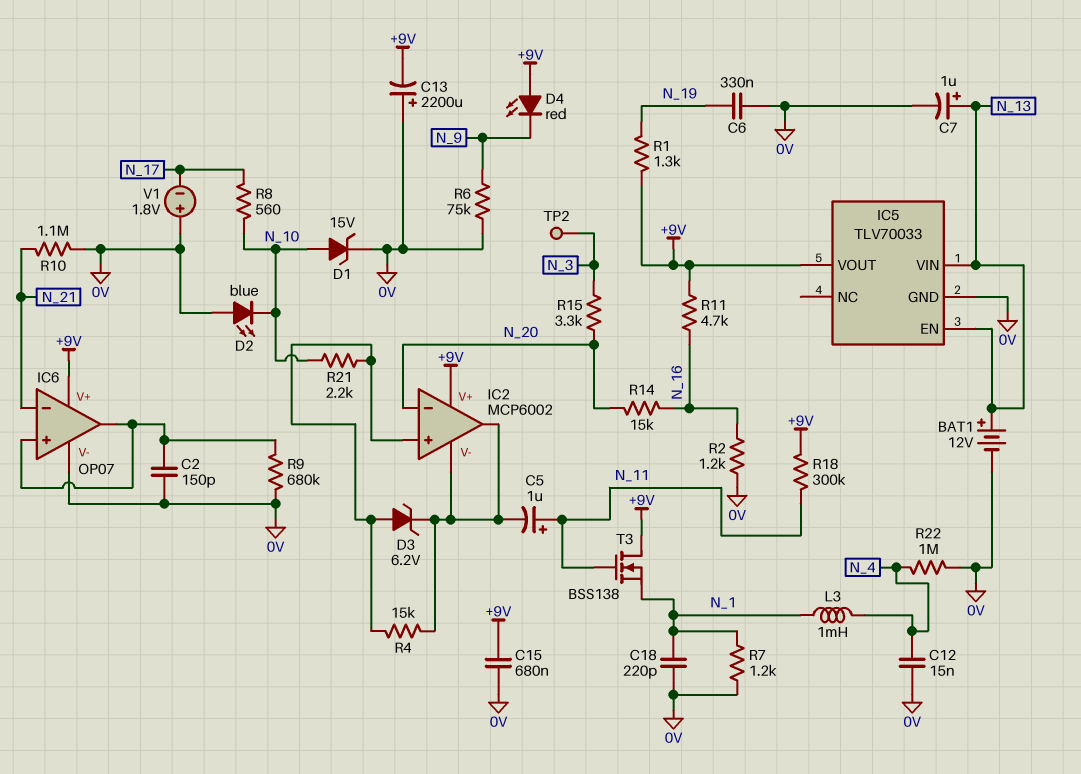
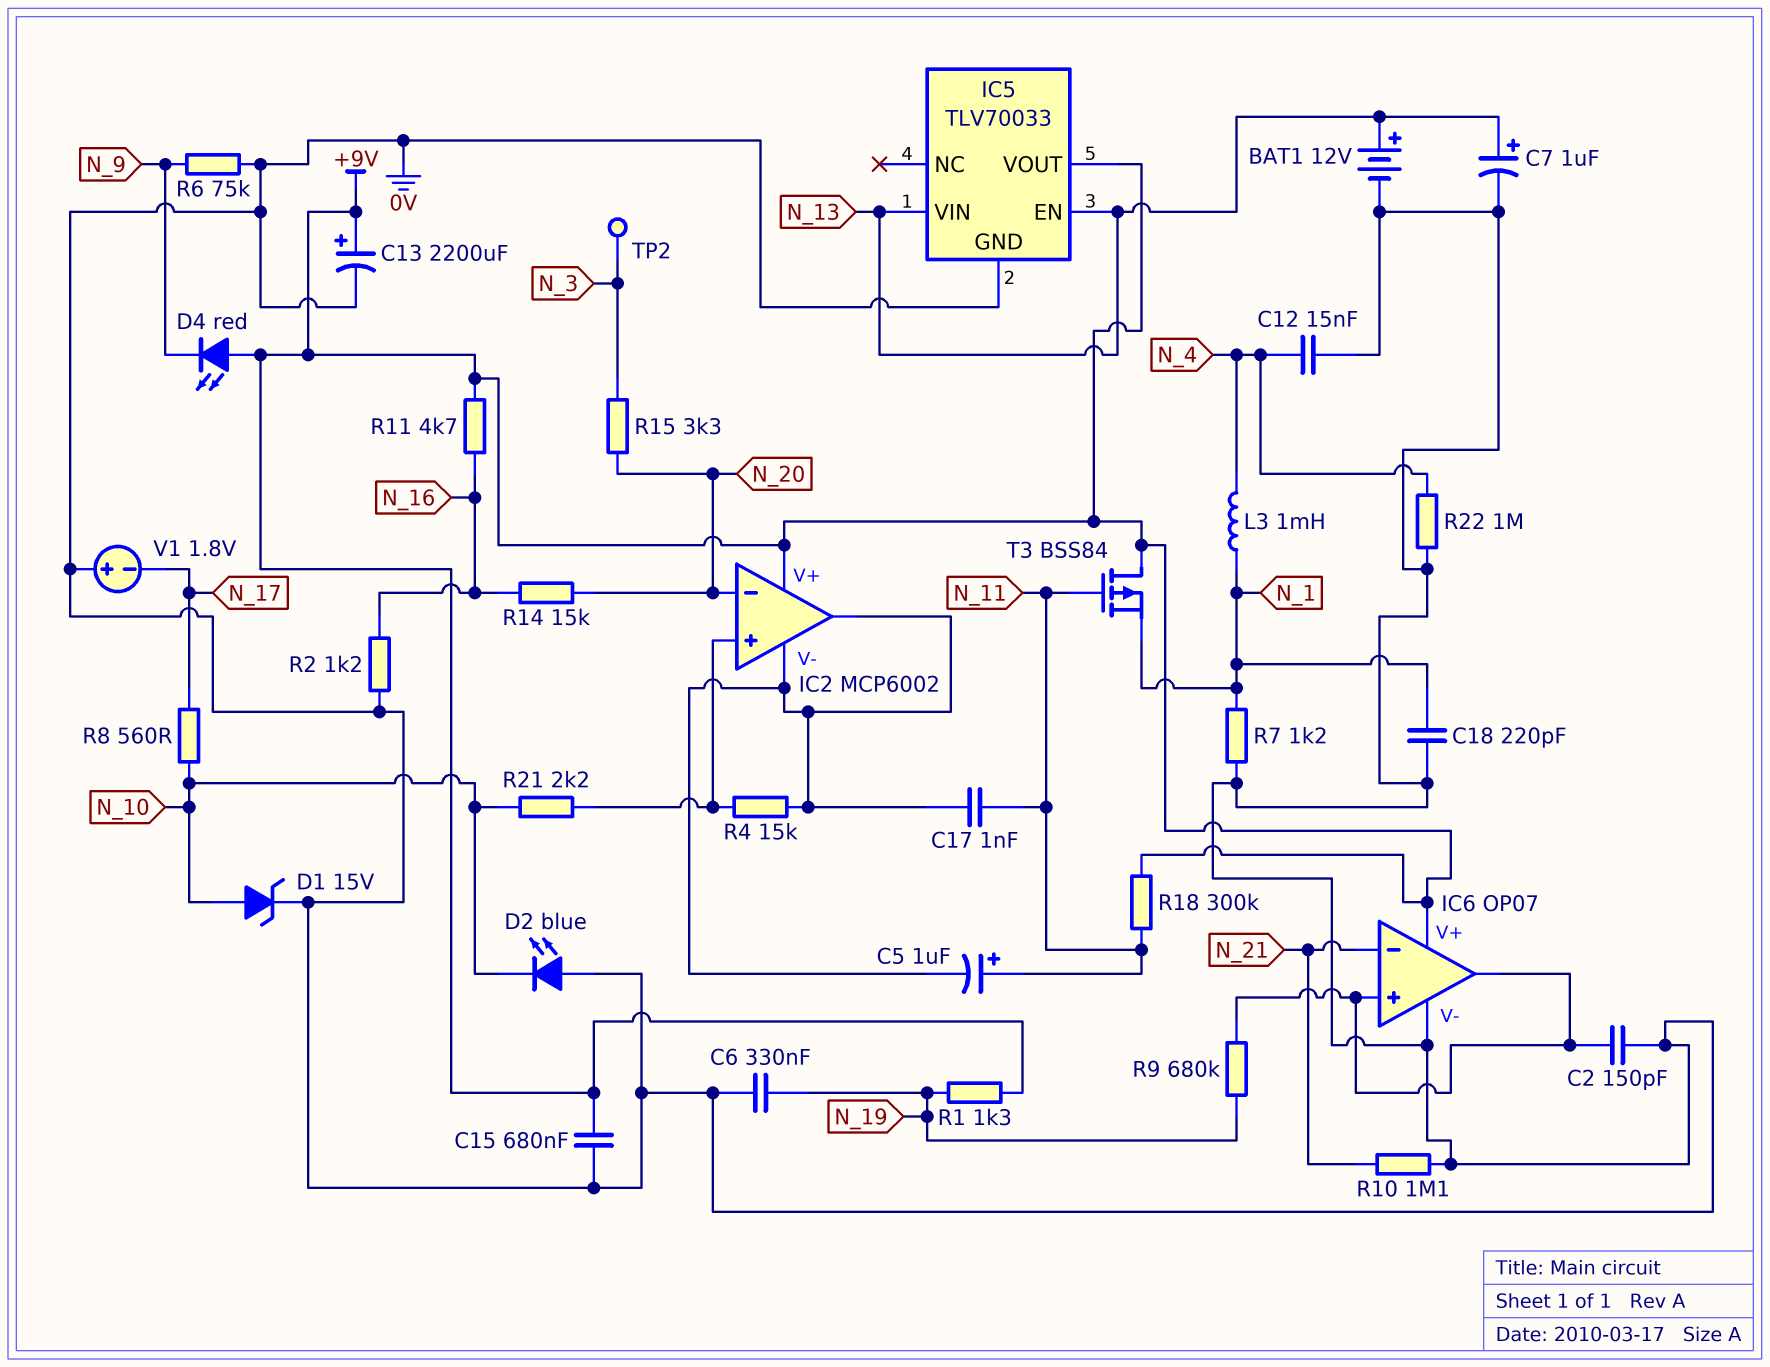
C13: 2200uF (plus 0V, minus +9V) -> 2200uF (plus +9V, minus 0V)
C17: none -> 1nF (IC2/V-, N_11)
D3: zener 6.2V (A IC2/in+, K IC2/V-) -> none
R9: 680k (0V, IC6/in+) -> 680k (IC6/in+, N_19)
T3: NMOS BSS138 (G N_11, D +9V, S N_1) -> PMOS BSS84 (G N_11, D +9V, S N_1)

